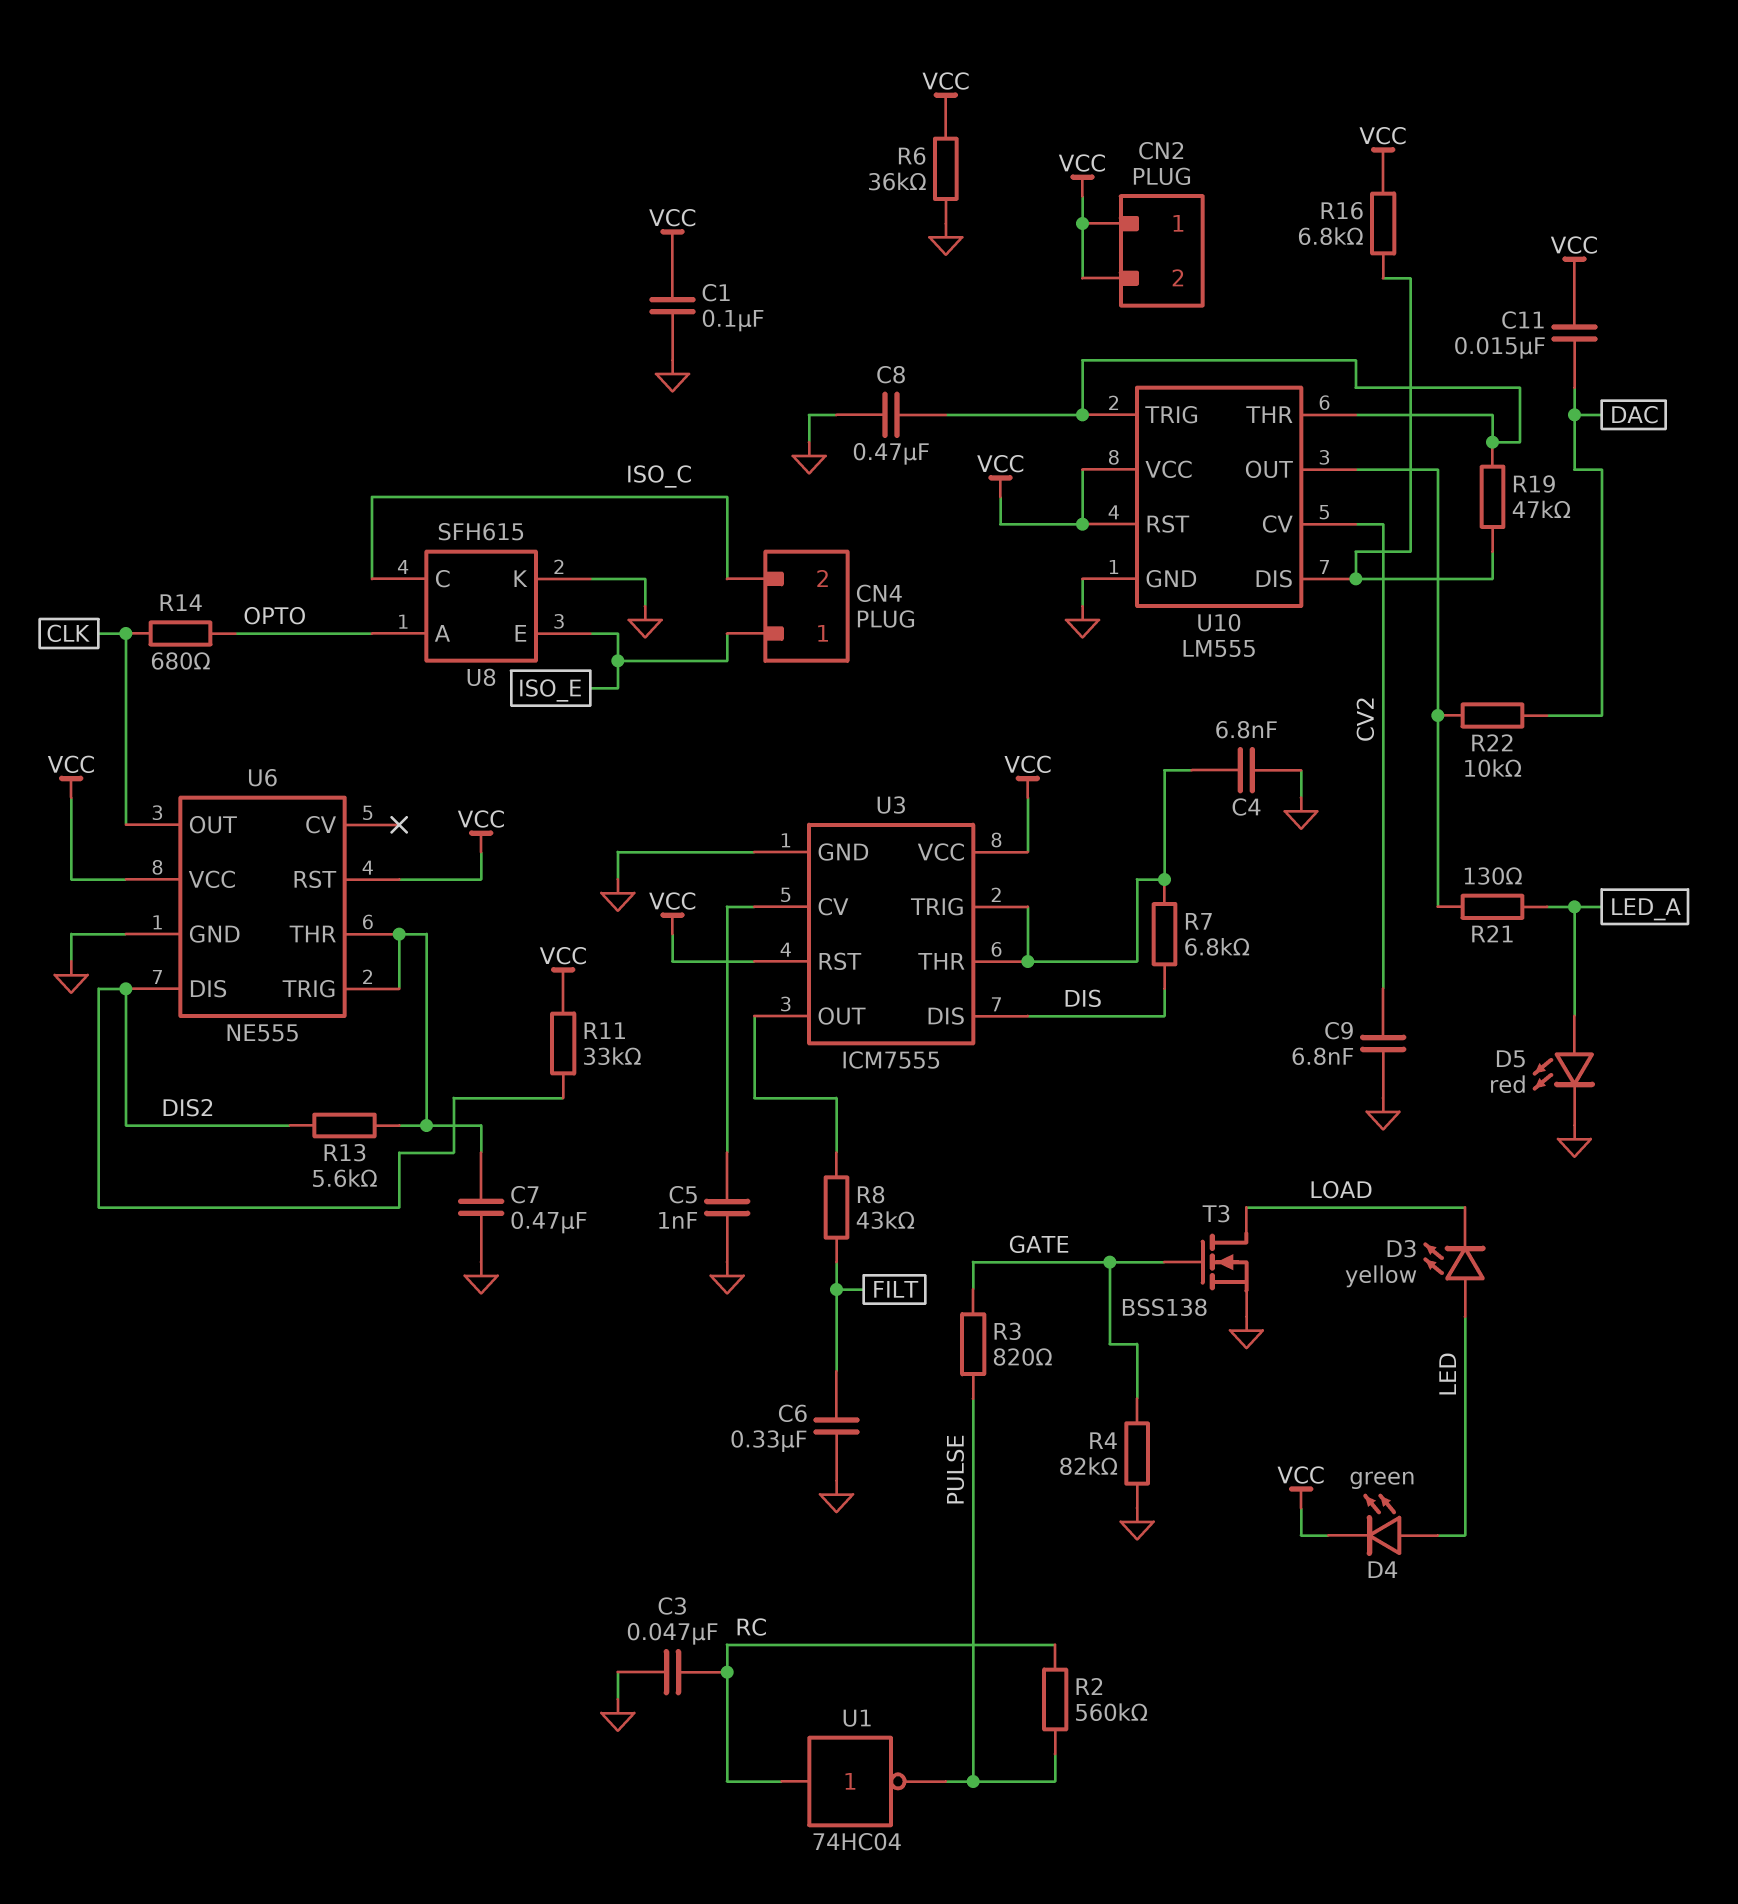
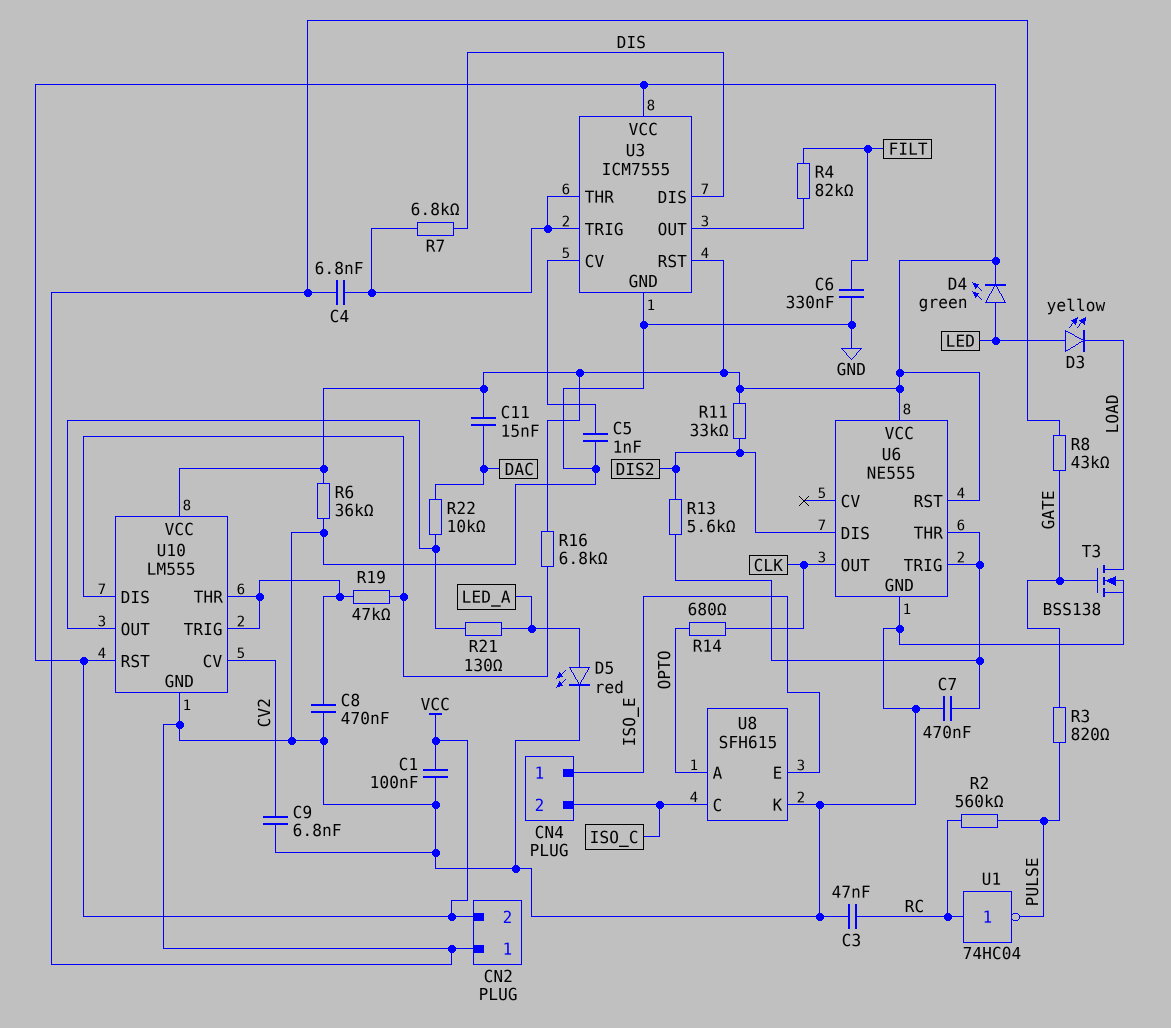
CN2 pin 1: VCC -> GND
R4: 82k (GATE, GND) -> 82k (FILT, U3/OUT)
R8: 43k (FILT, U3/OUT) -> 43k (GATE, GND)

